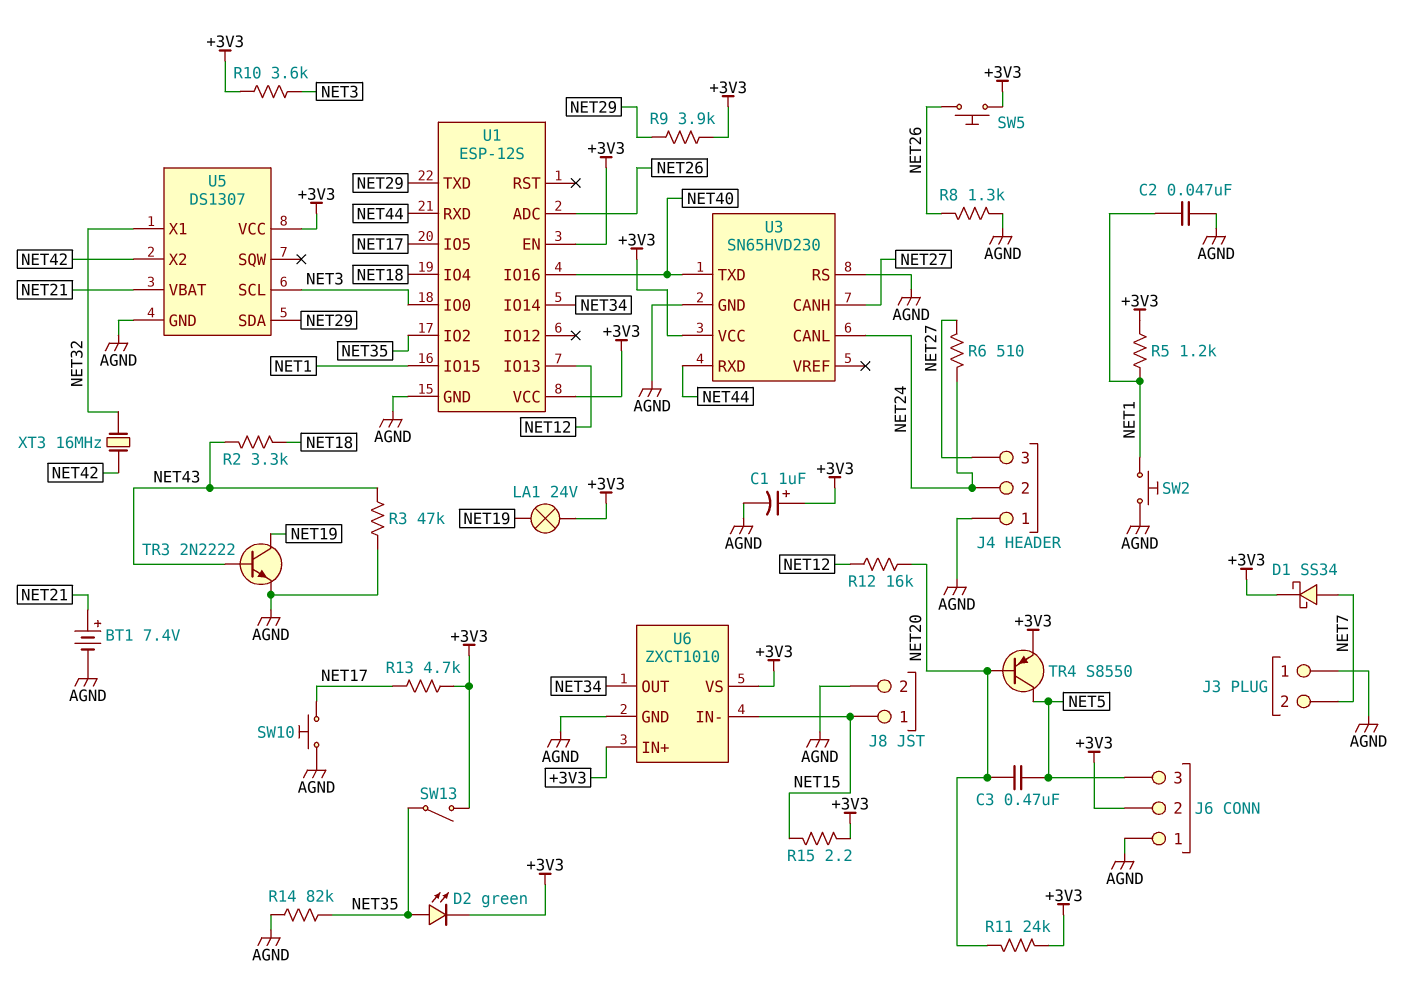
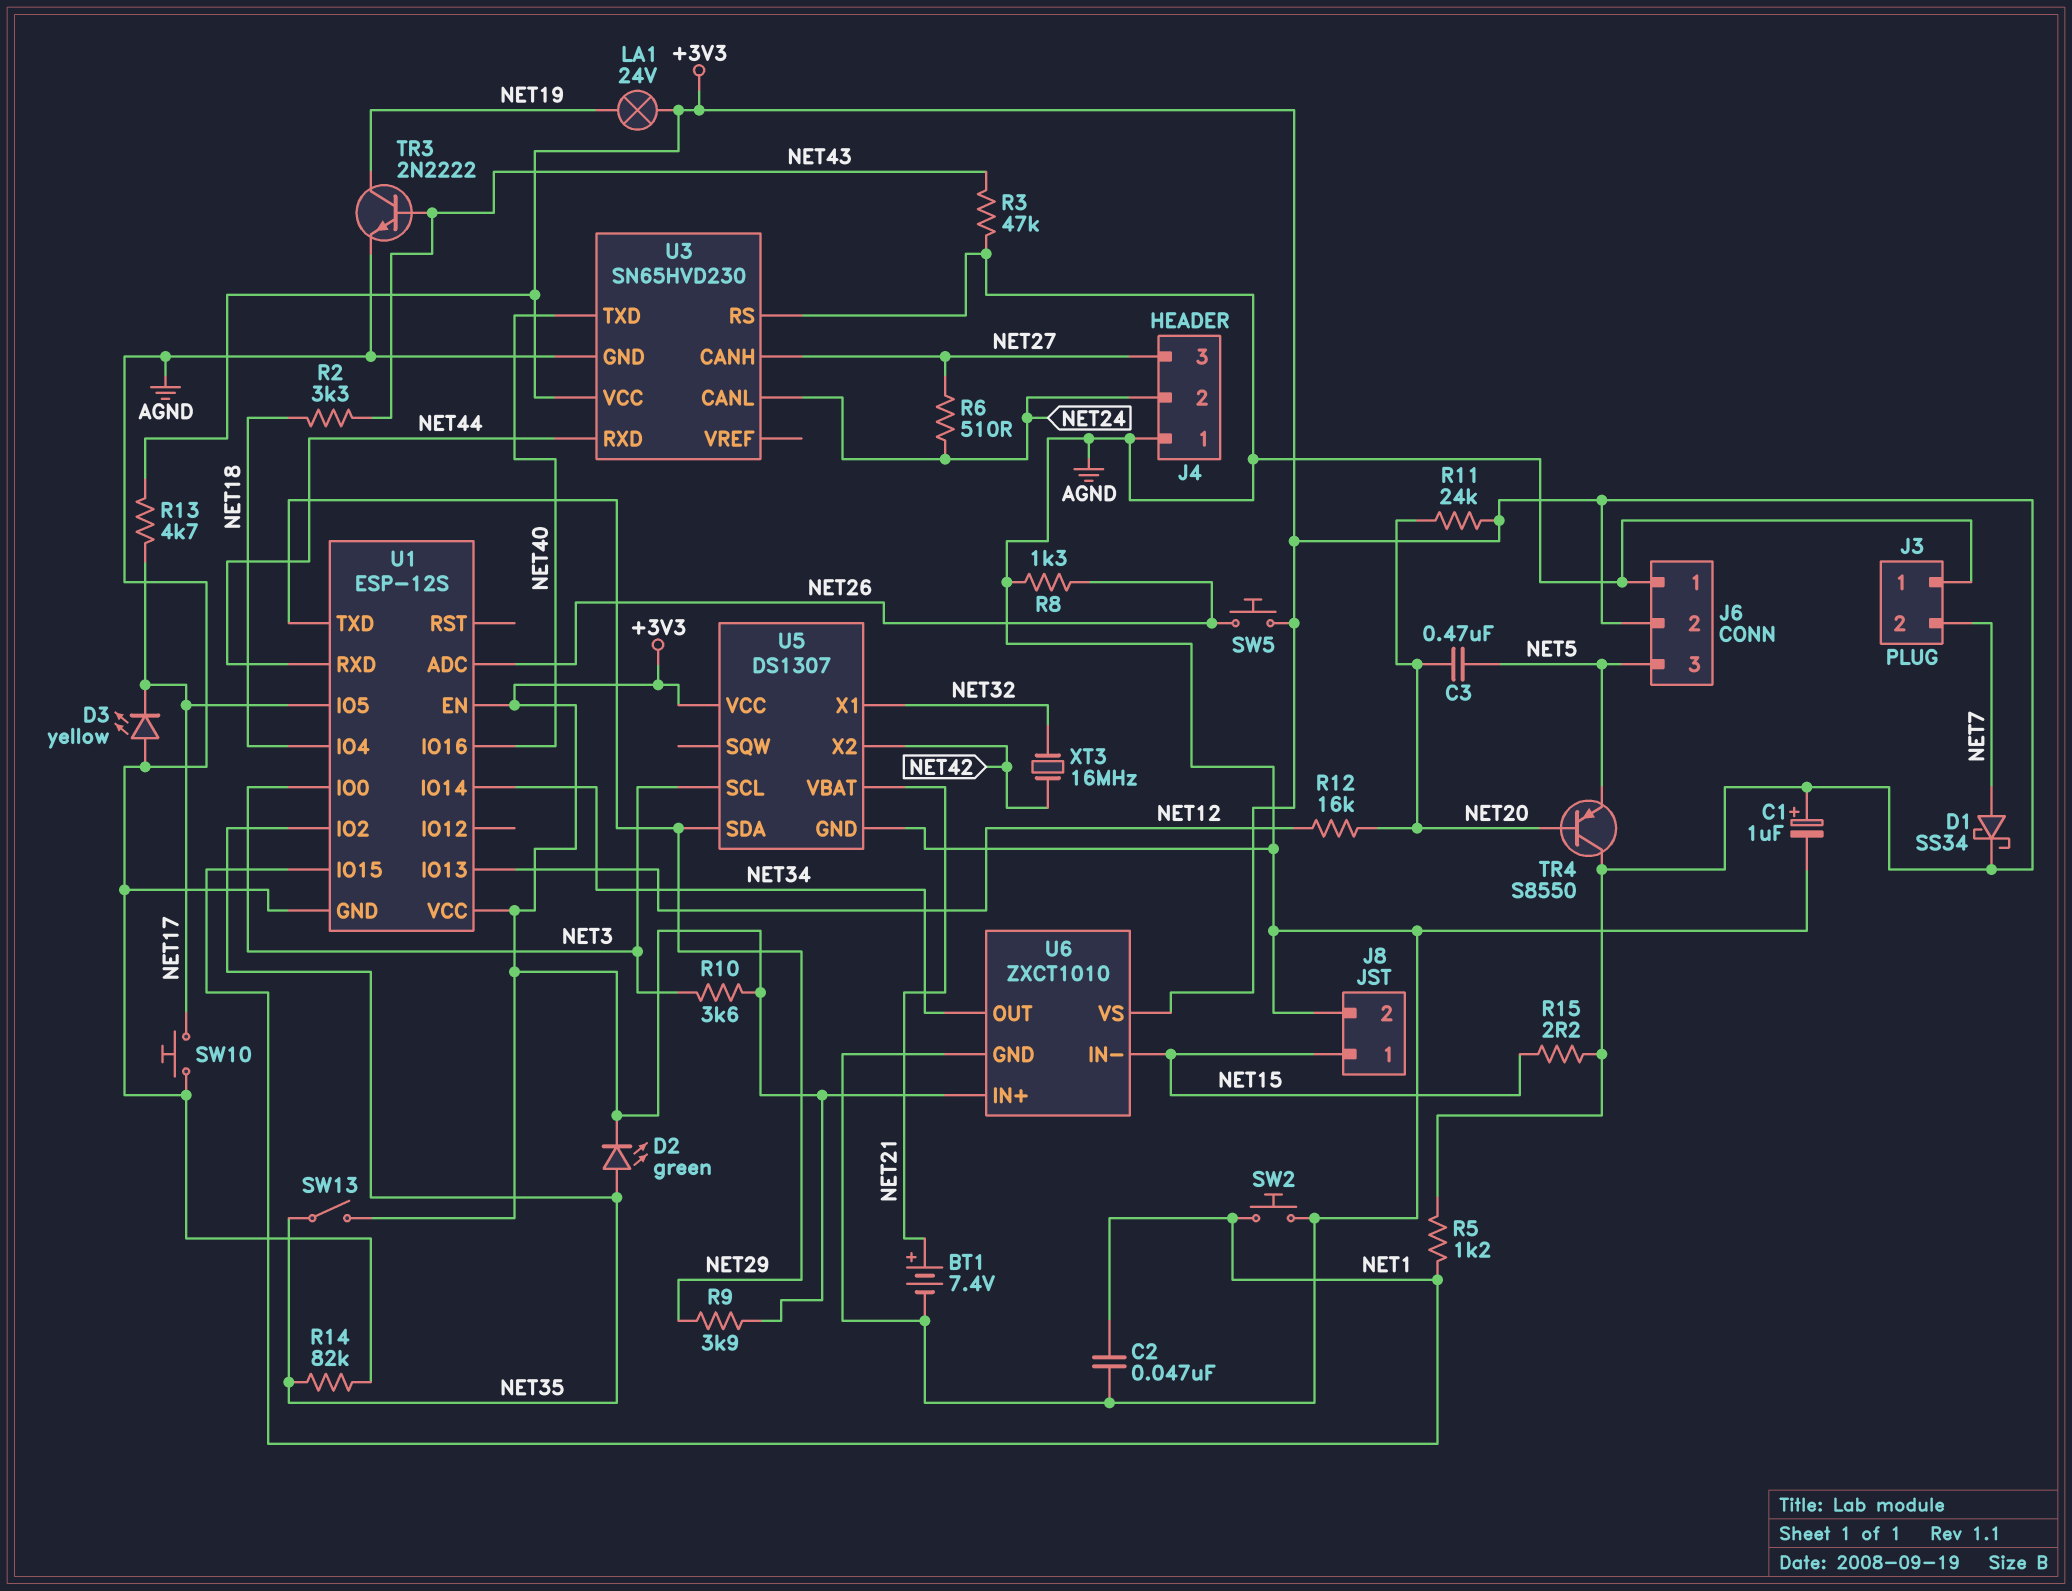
D3: none -> LED yellow (A AGND, K NET17)
TR4: PNP S8550 (B NET20, C NET5, E +3V3) -> PNP S8550 (B NET20, C +3V3, E NET5)

